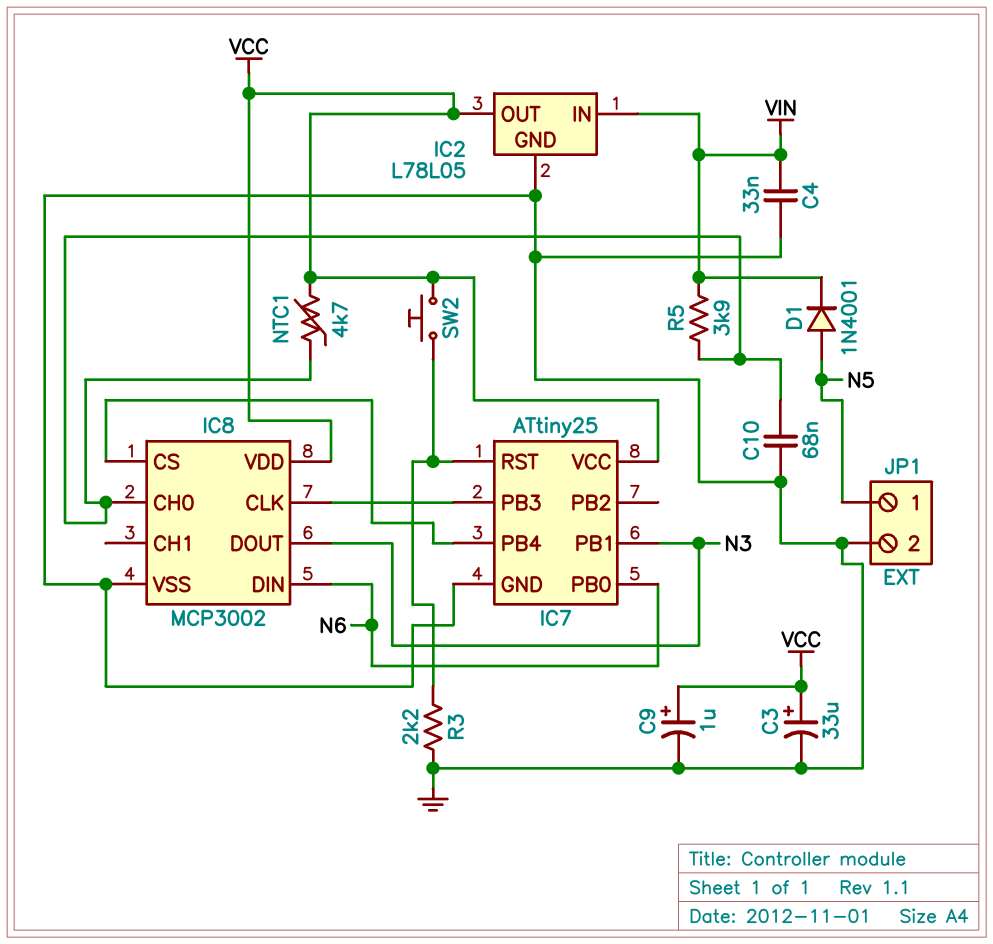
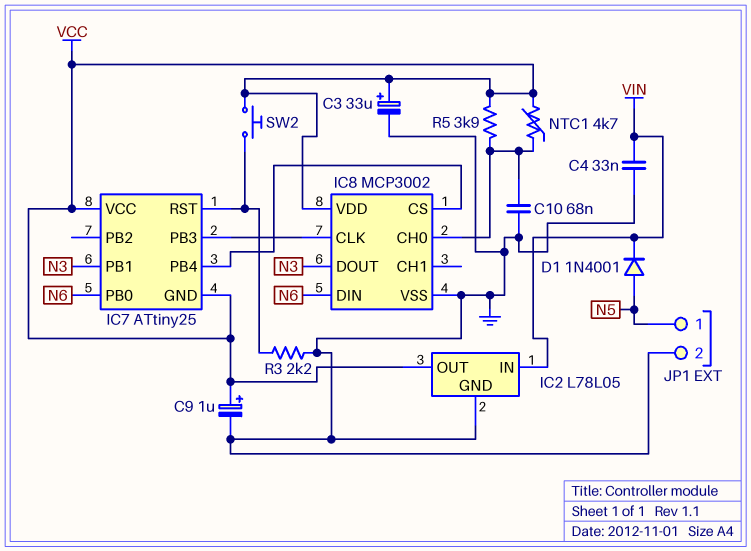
IC7 pin GND: GND -> VCC
R5: 3.9k (IC8/CH0, VIN) -> 3.9k (IC8/CH0, VCC)

